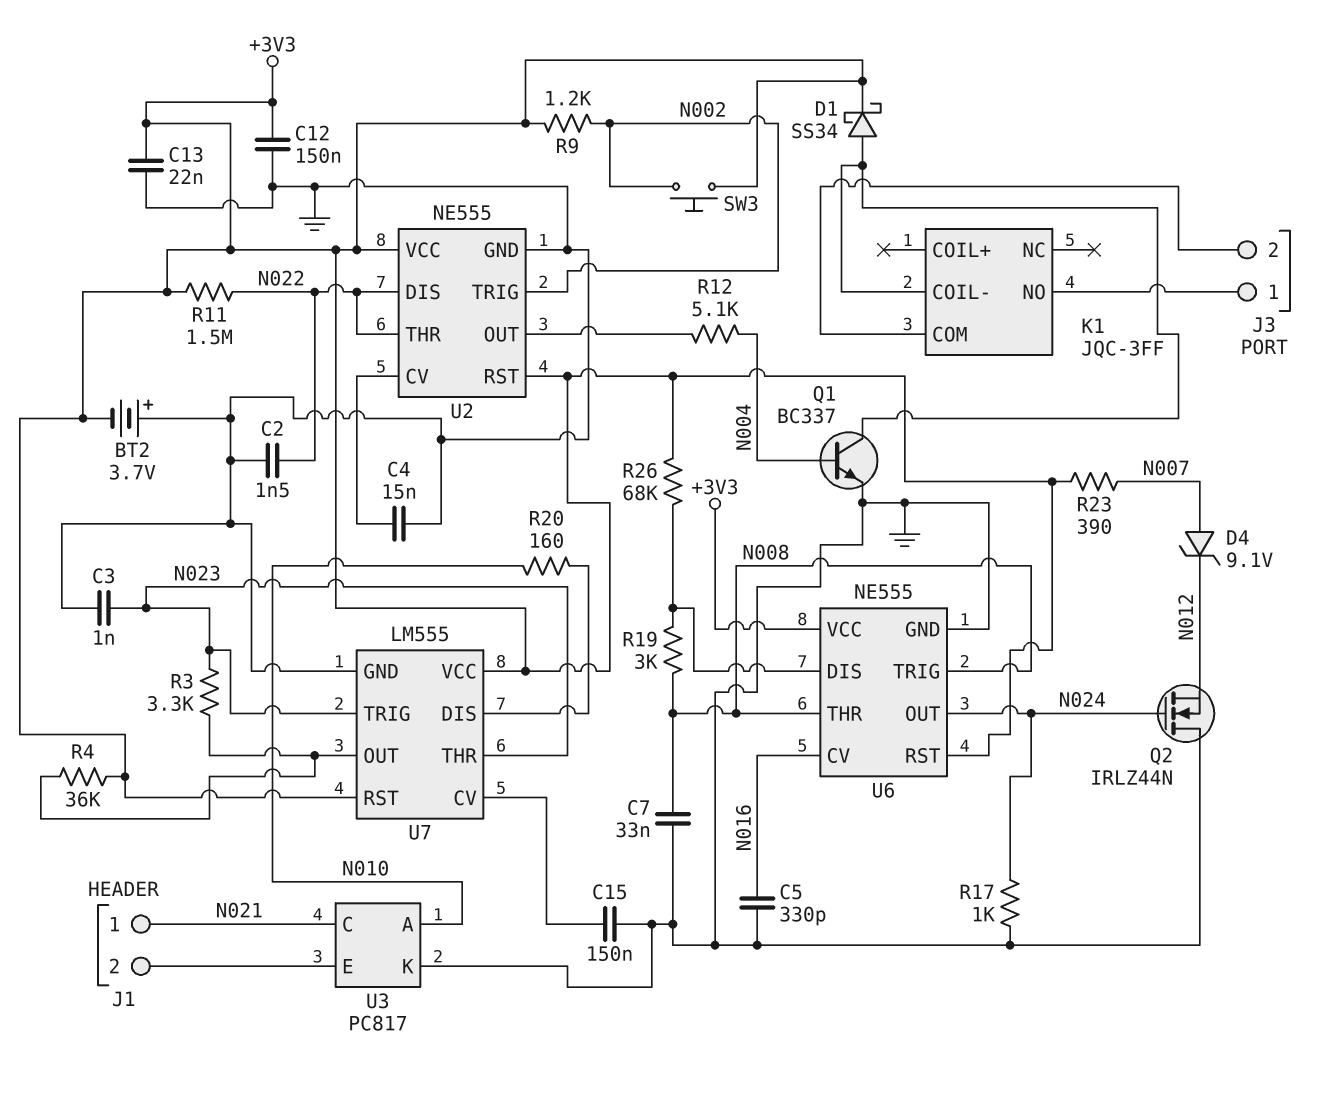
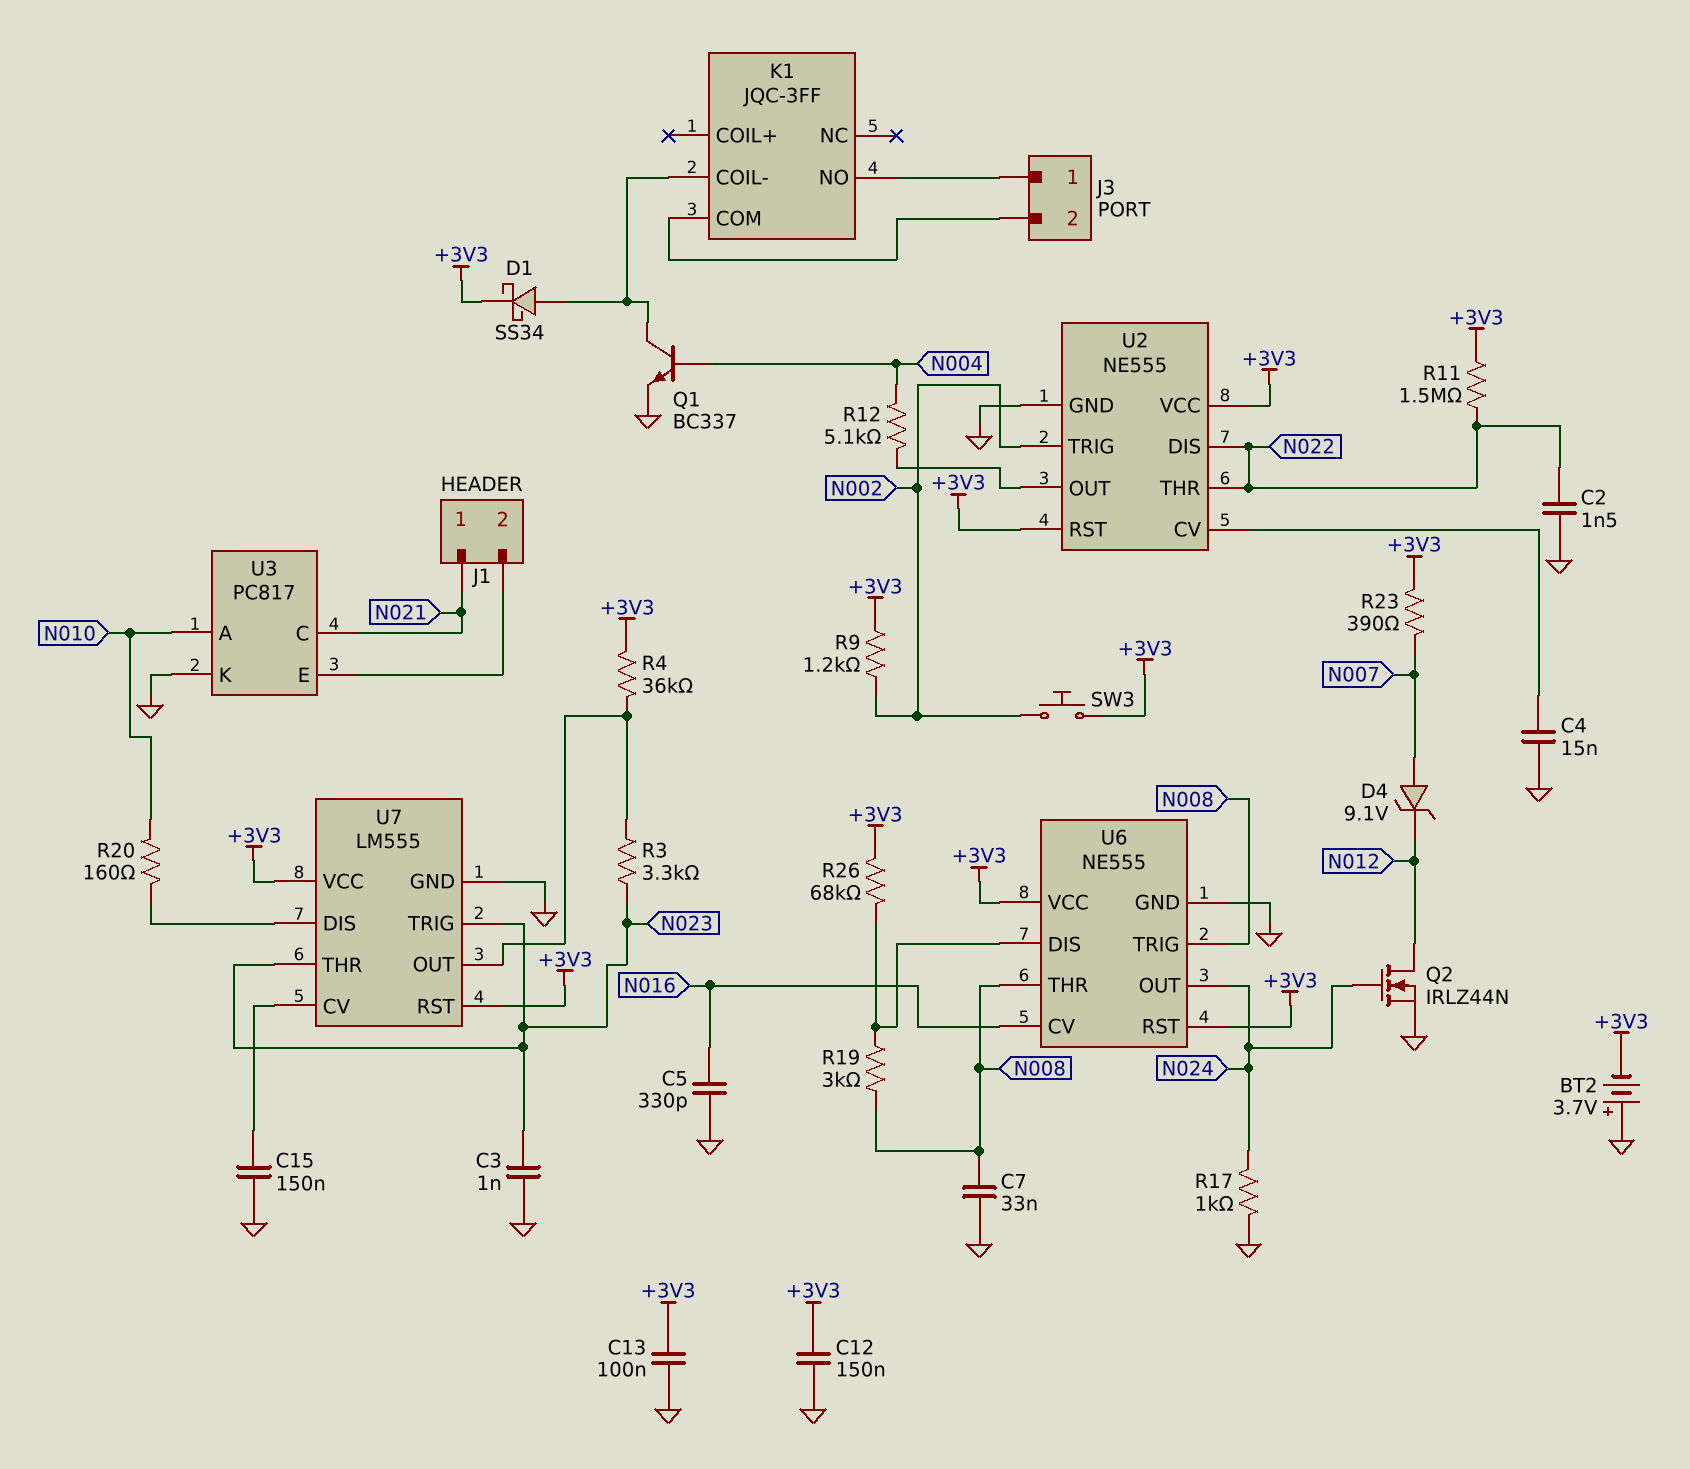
C13: 22nF (+3V3, GND) -> 100nF (+3V3, GND)
Q2: NMOS IRLZ44N (G N024, D GND, S N012) -> NMOS IRLZ44N (G N024, D N012, S GND)

